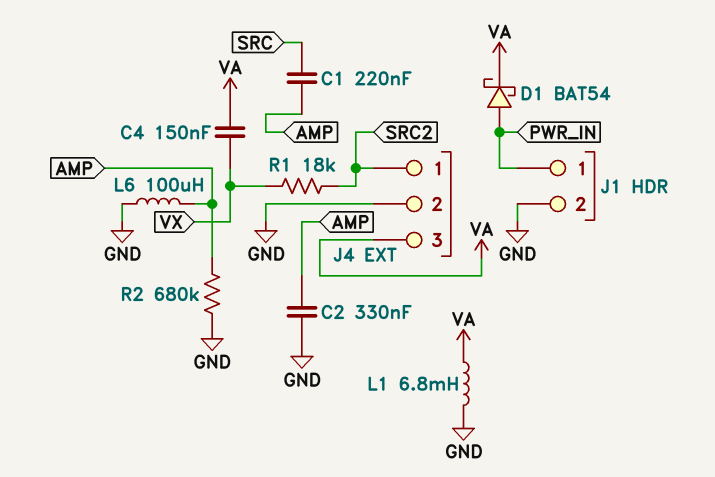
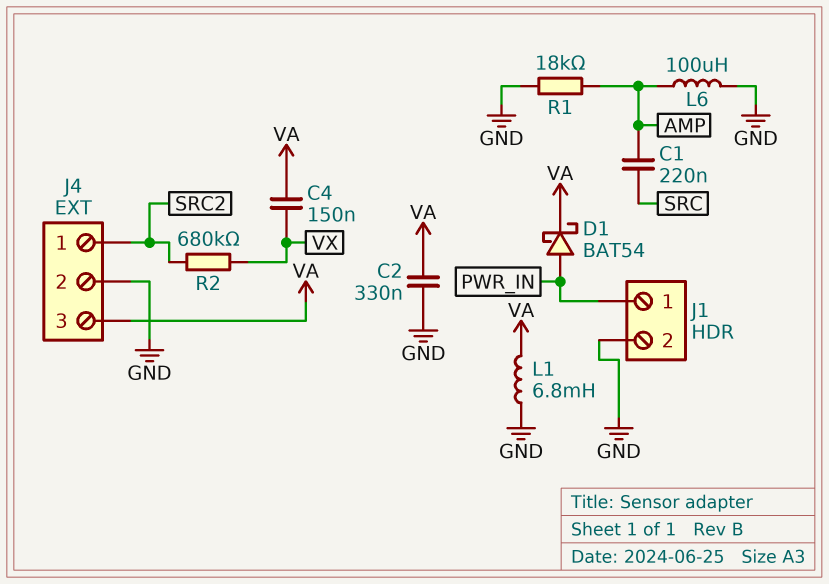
C2: 330nF (AMP, GND) -> 330nF (GND, VA)
R1: 18k (SRC2, VX) -> 18k (AMP, GND)
R2: 680k (AMP, GND) -> 680k (SRC2, VX)

